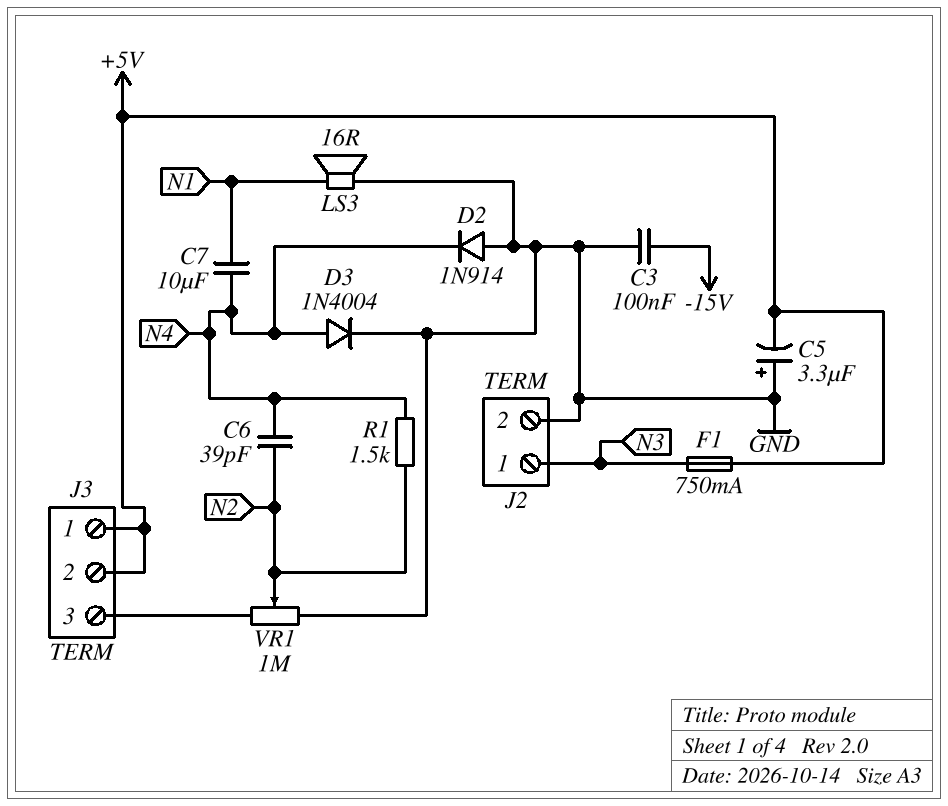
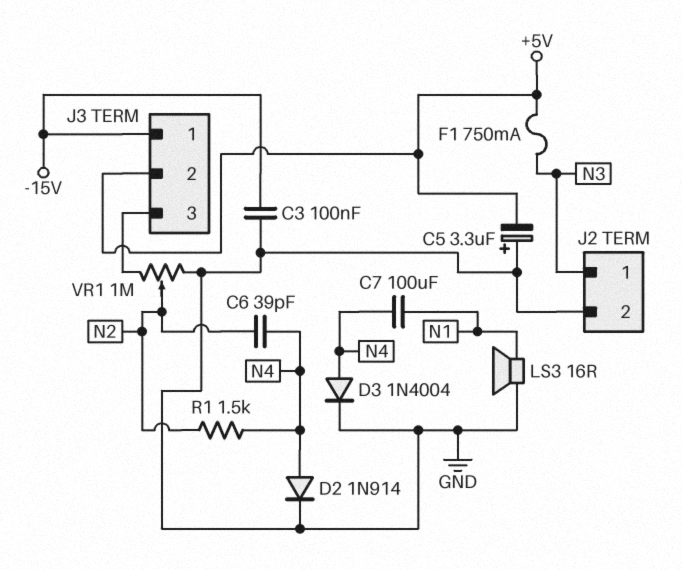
C7: 10uF (N1, N4) -> 100uF (N1, N4)
D2: diode 1N914 (A GND, K N4) -> diode 1N914 (A N4, K GND)
J3 pin 1: +5V -> -15V

